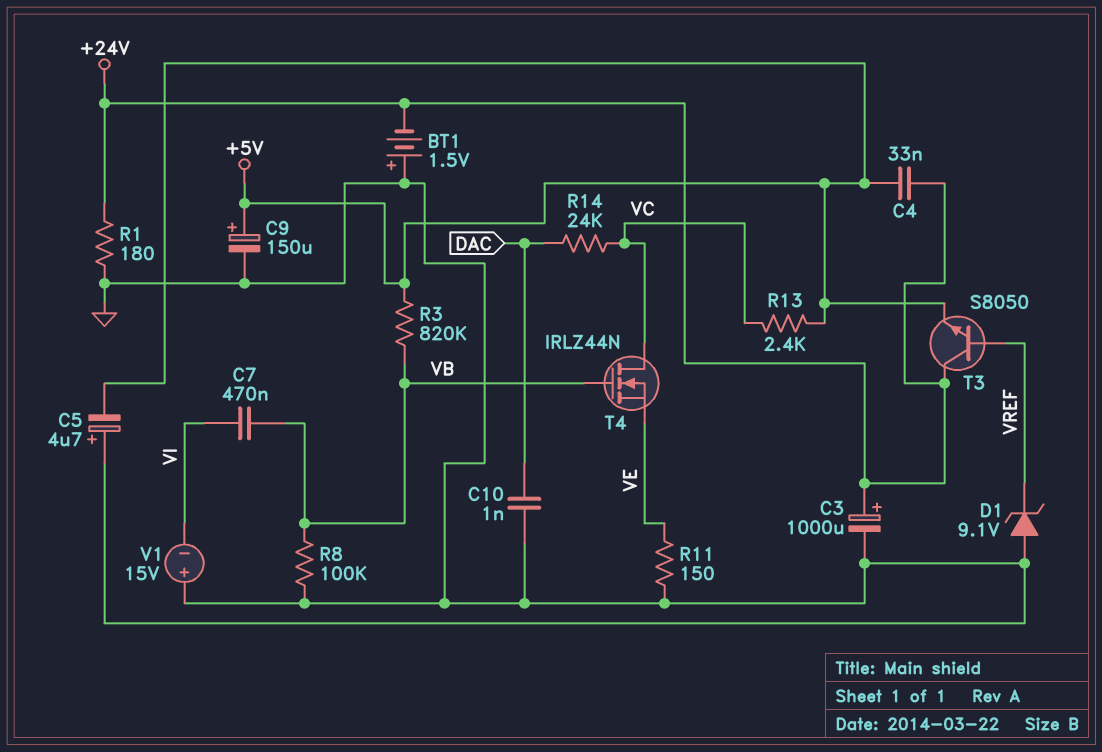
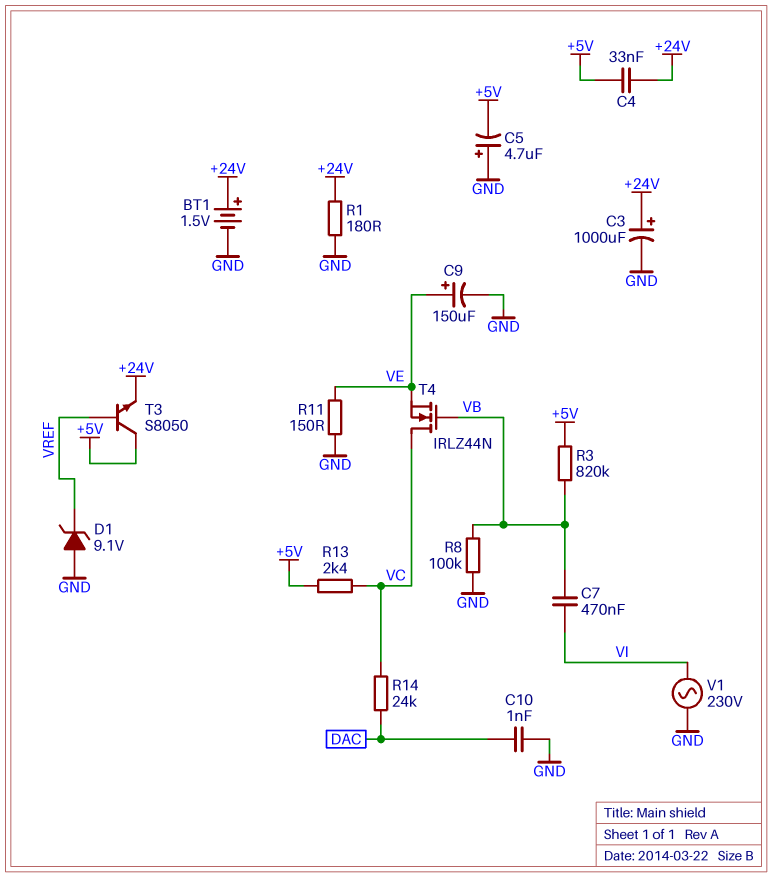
BT1: 1.5V (plus GND, minus +24V) -> 1.5V (plus +24V, minus GND)
C9: 150uF (plus +5V, minus GND) -> 150uF (plus VE, minus GND)
T3: NPN S8050 (B VREF, C +24V, E +5V) -> NPN S8050 (B VREF, C +5V, E +24V)
V1: 15V (plus GND, minus VI) -> AC 230V (GND, VI)

